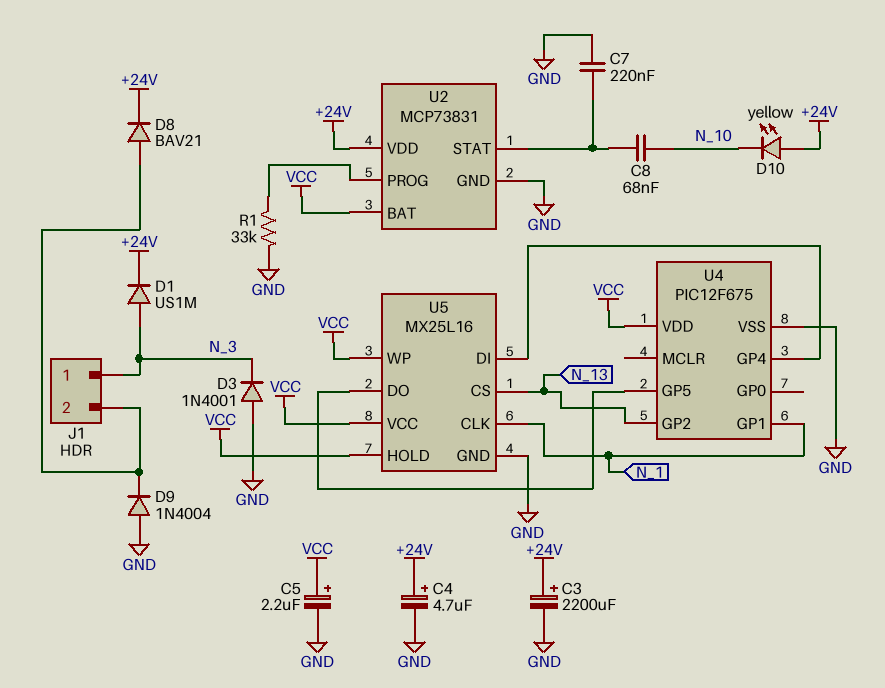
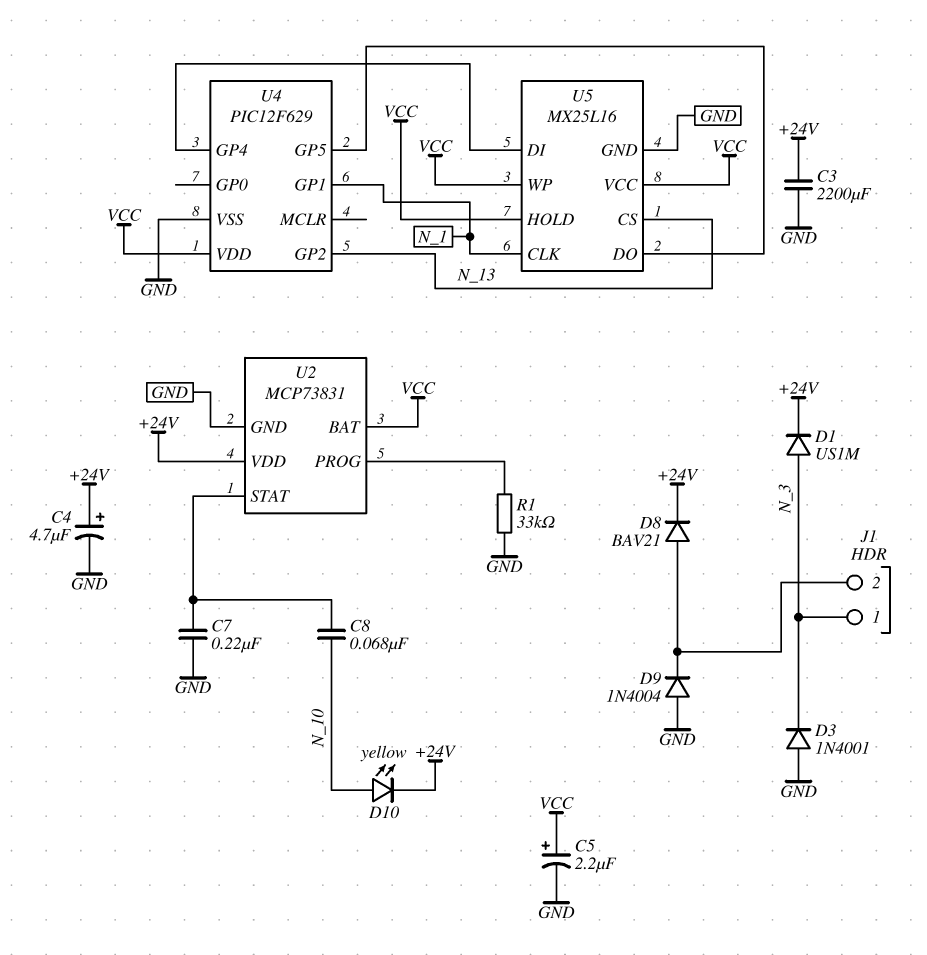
C3: 2200uF (plus +24V, minus GND) -> 2200uF (+24V, GND)
D10: LED yellow (A +24V, K N_10) -> LED yellow (A N_10, K +24V)
U4: PIC12F675 -> PIC12F629

